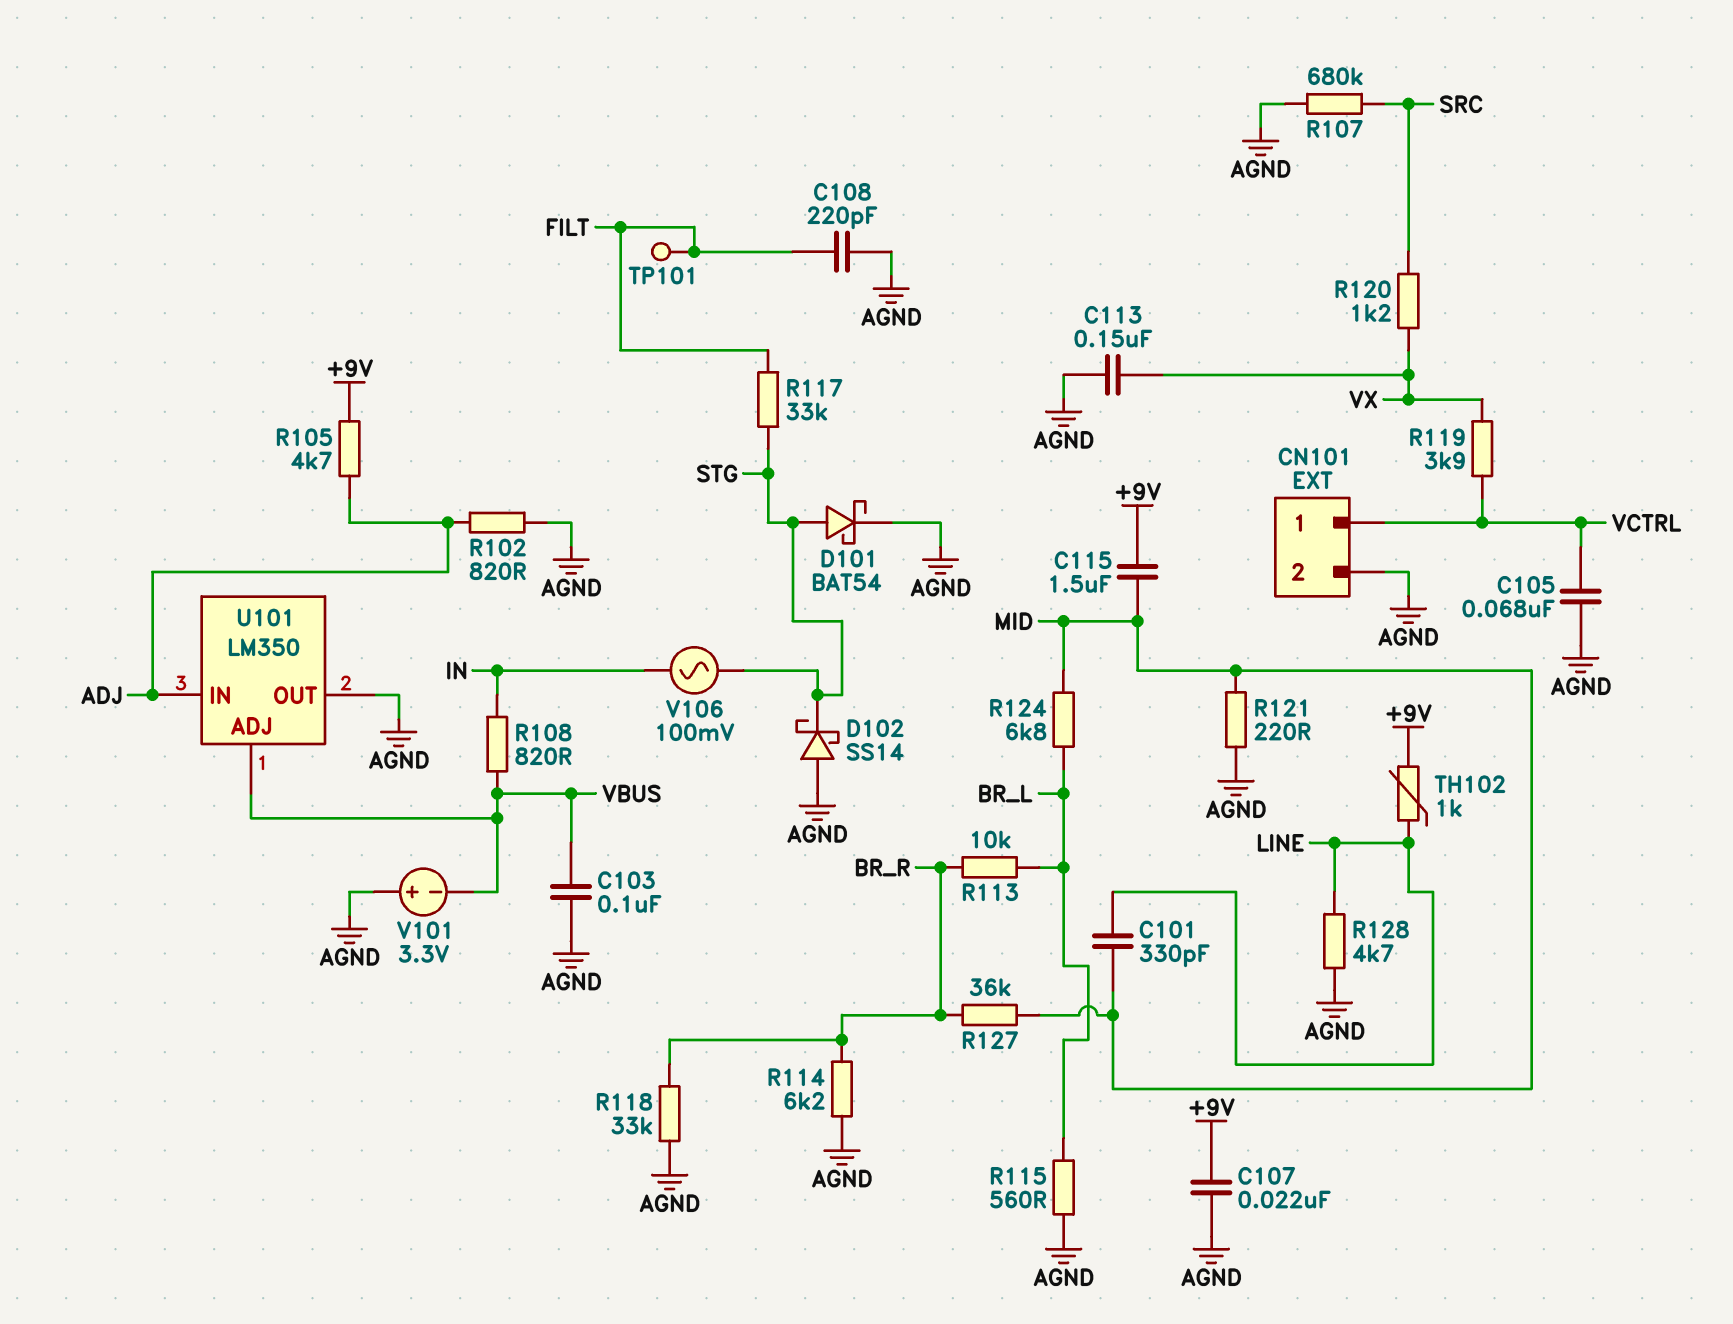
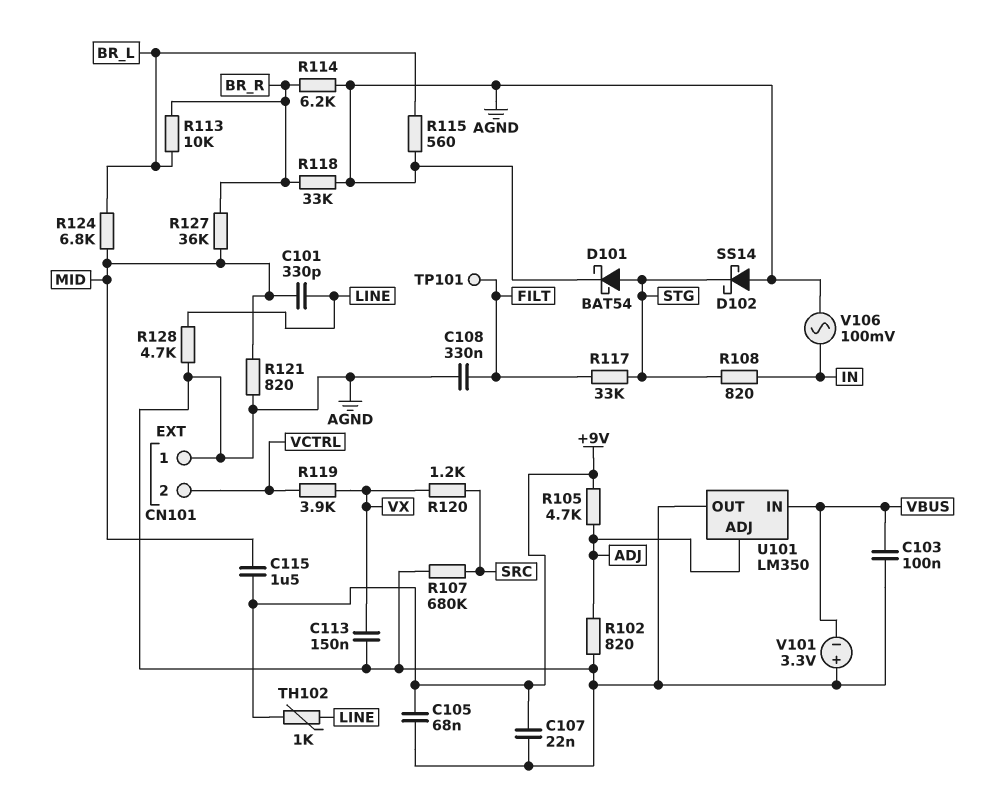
C105: 68nF (AGND, VCTRL) -> 68nF (+9V, AGND)
C108: 220pF (AGND, FILT) -> 330nF (AGND, FILT)
CN101 pin 1: VCTRL -> AGND
CN101 pin 2: AGND -> VCTRL
R108: 820 (IN, VBUS) -> 820 (IN, STG)
R121: 220 (AGND, MID) -> 820 (AGND, MID)
U101 pin ADJ: VBUS -> ADJ
U101 pin IN: ADJ -> VBUS
V106: AC 100mV (IN, STG) -> AC 100mV (AGND, IN)

